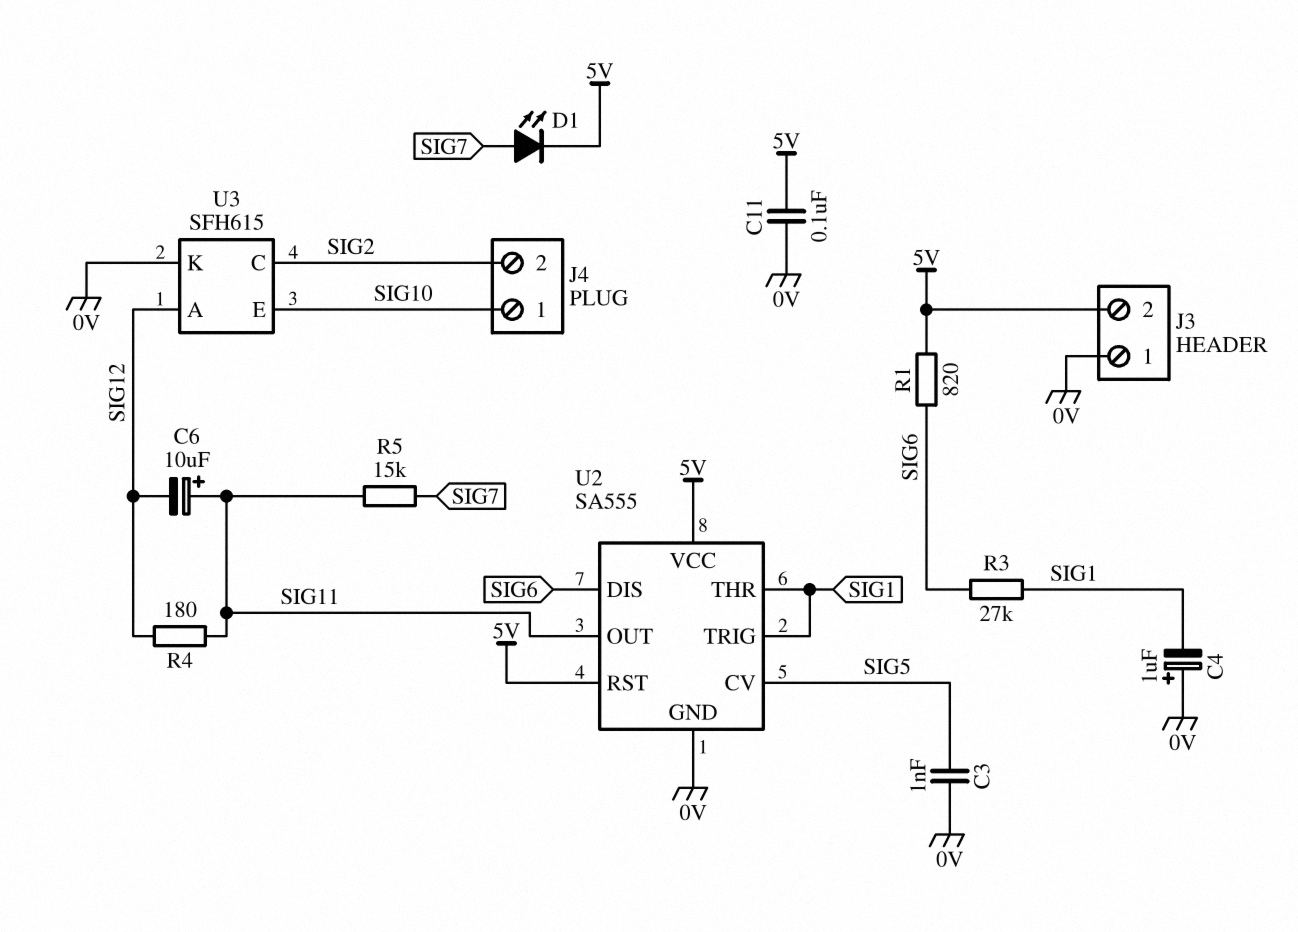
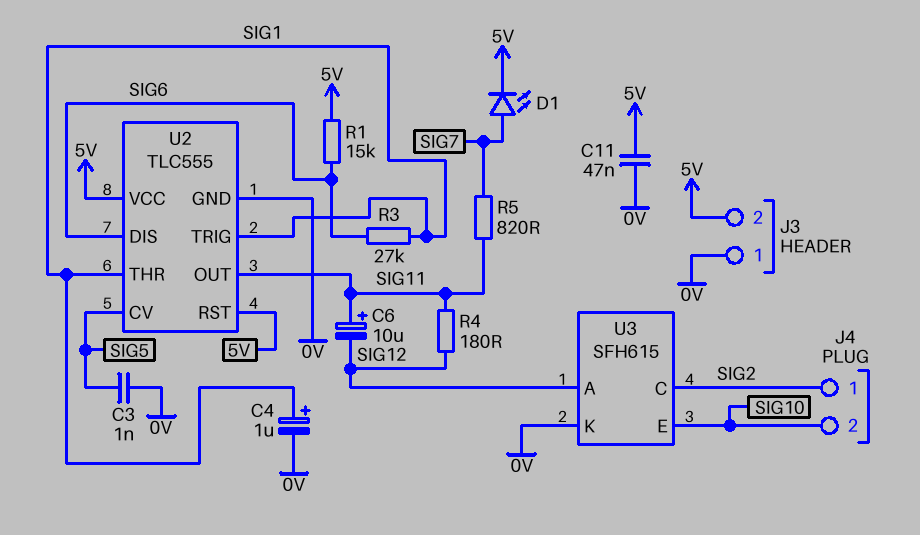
C4: 1uF (plus 0V, minus SIG1) -> 1uF (plus SIG1, minus 0V)
C11: 100nF (0V, 5V) -> 47nF (0V, 5V)
J4 pin 1: SIG10 -> SIG2
J4 pin 2: SIG2 -> SIG10
R1: 820 (5V, SIG6) -> 15k (5V, SIG6)
R5: 15k (SIG7, SIG11) -> 820 (SIG7, SIG11)
U2: SA555 -> TLC555

